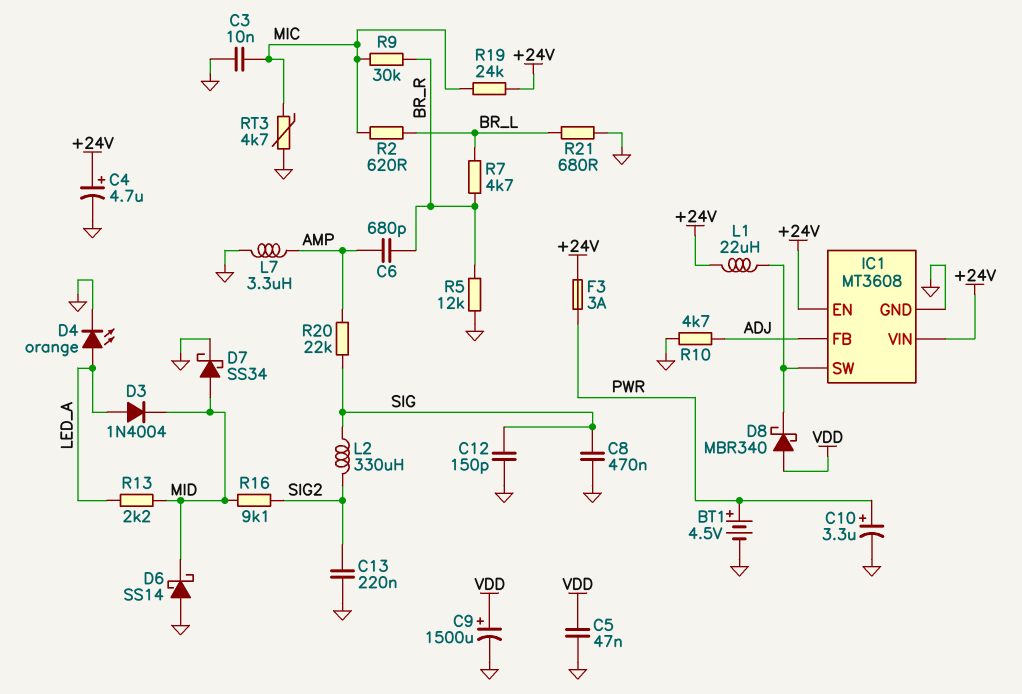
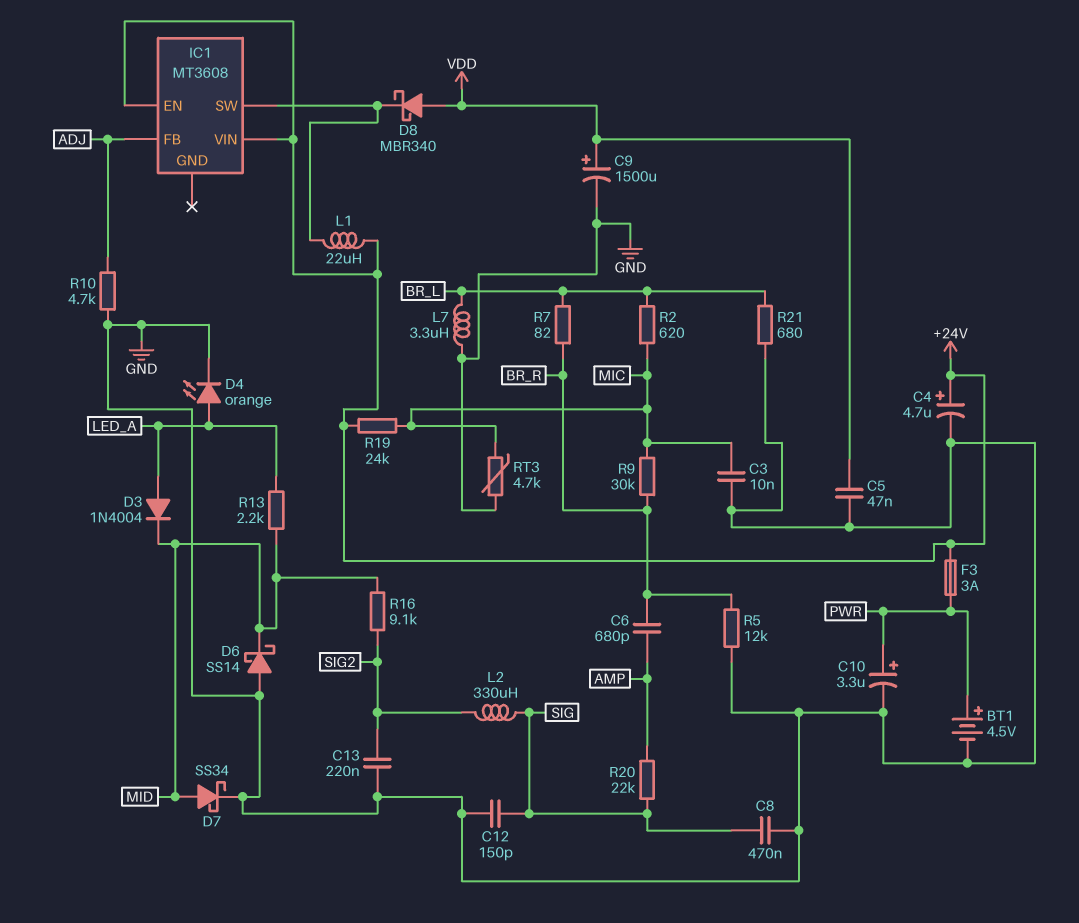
IC1 pin GND: GND -> none
L7: 3.3uH (AMP, GND) -> 3.3uH (BR_L, GND)
R7: 4.7k (BR_L, BR_R) -> 82 (BR_L, BR_R)

